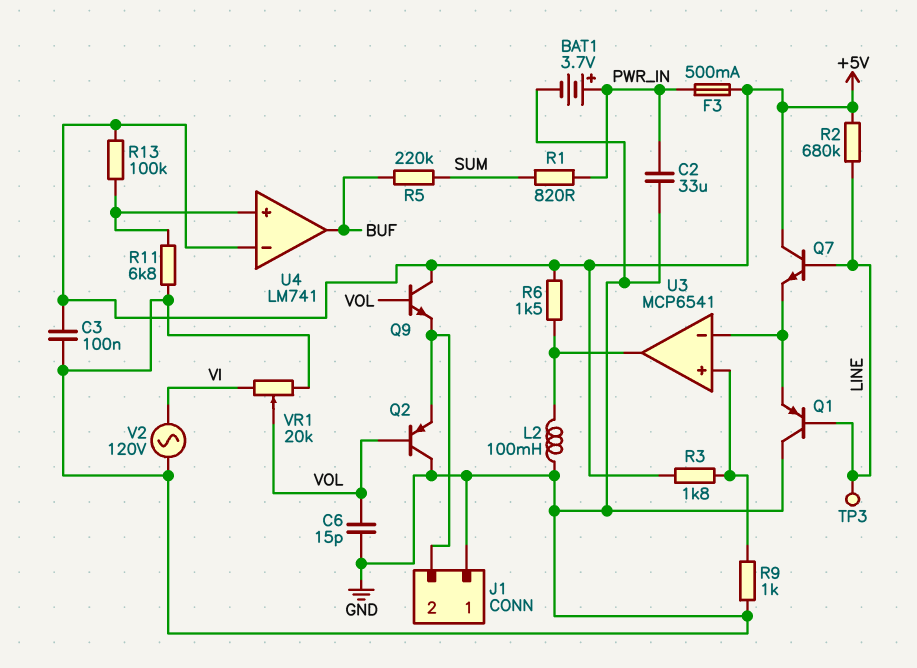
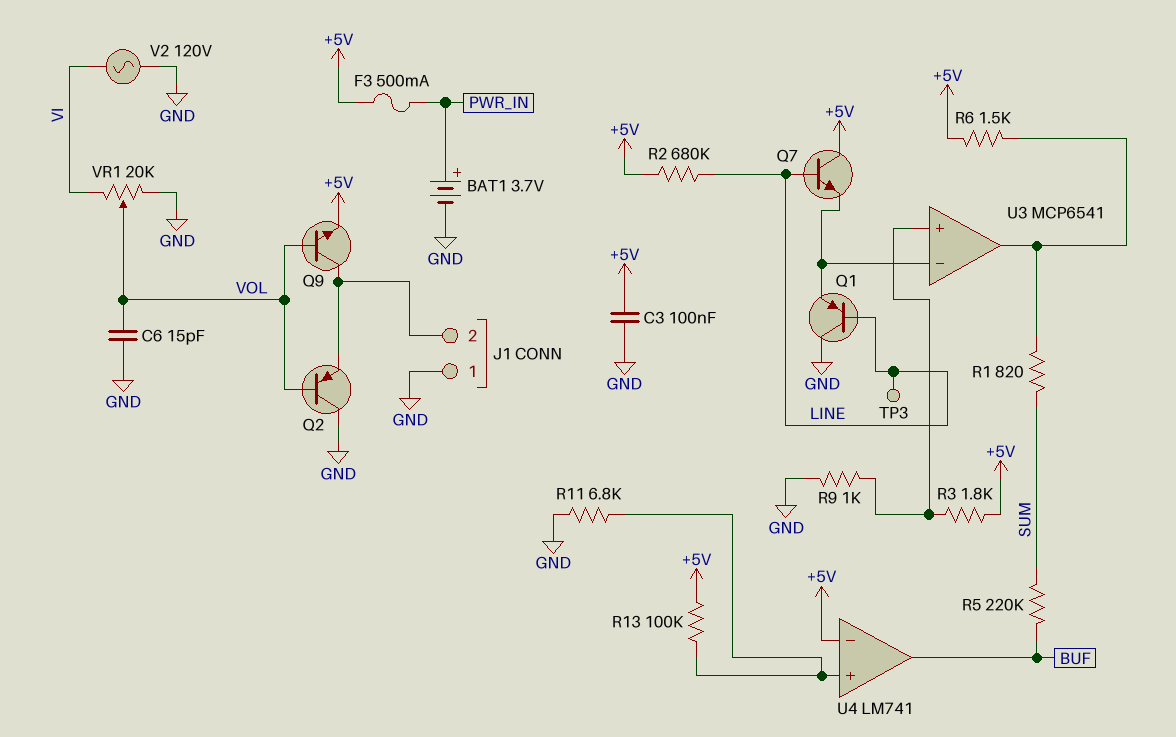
C2: 33uF (GND, PWR_IN) -> none
L2: 100mH (GND, U3/out) -> none
Q9: NPN (B VOL, C +5V, E J1/2) -> NPN (B VOL, C J1/2, E +5V)
R1: 820 (PWR_IN, SUM) -> 820 (SUM, U3/out)

